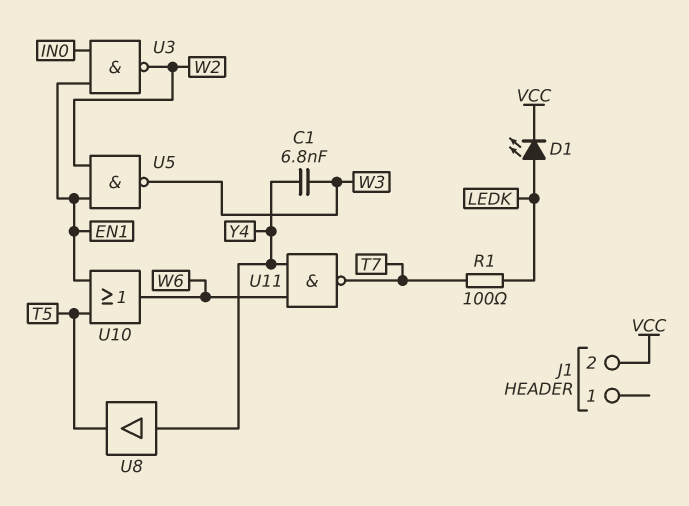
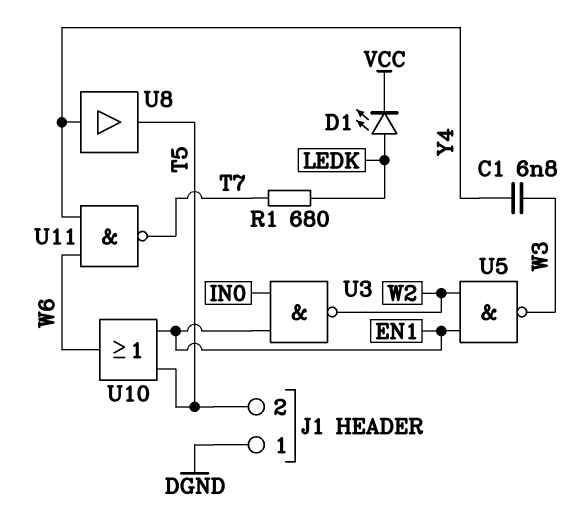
J1 pin 1: none -> DGND
J1 pin 2: VCC -> T5
R1: 100 (LEDK, T7) -> 680 (LEDK, T7)

